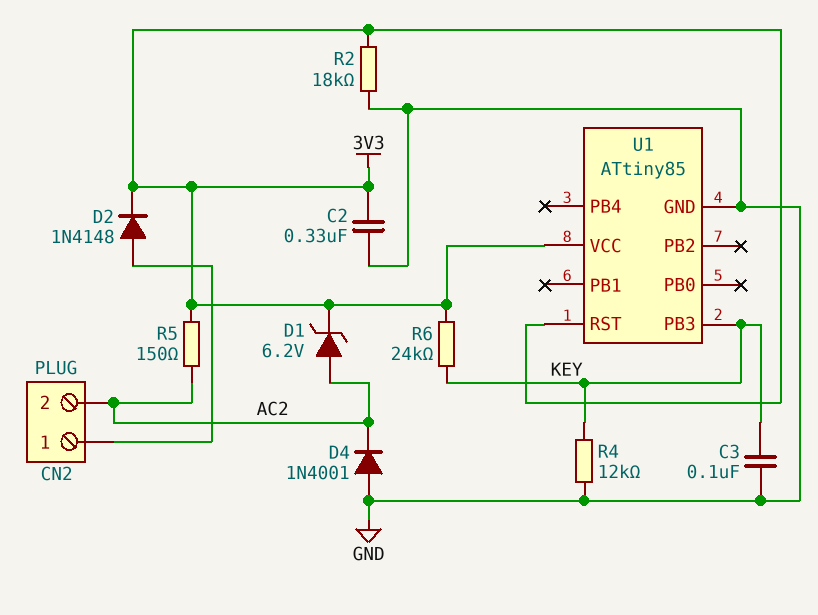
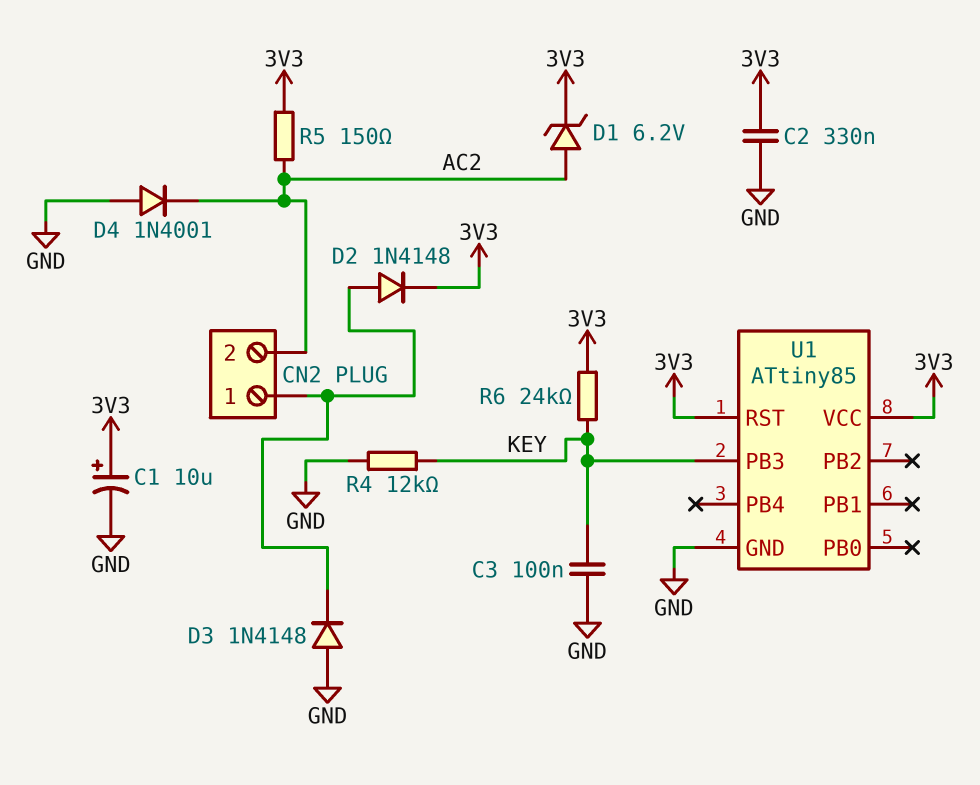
C1: none -> 10uF (plus 3V3, minus GND)
D3: none -> diode 1N4148 (A GND, K CN2/1)
R2: 18k (3V3, GND) -> none

